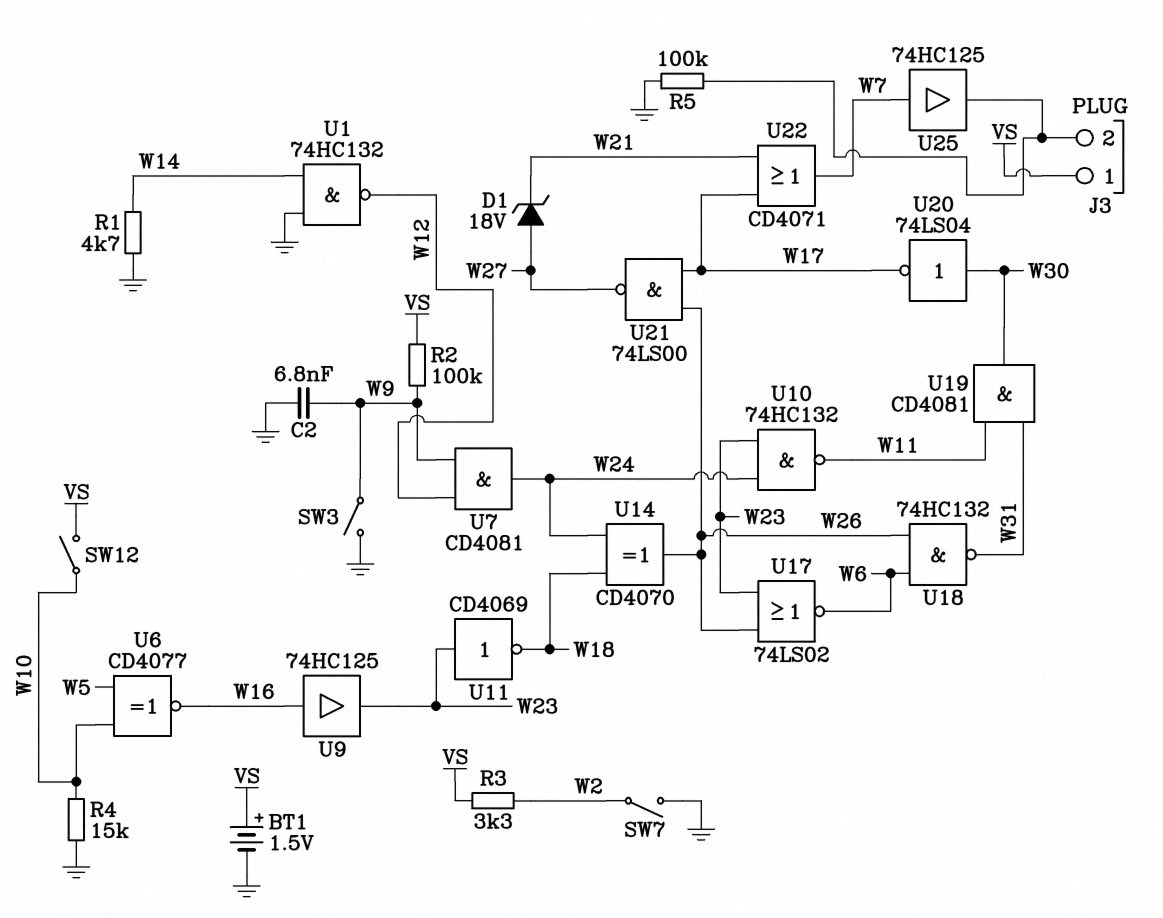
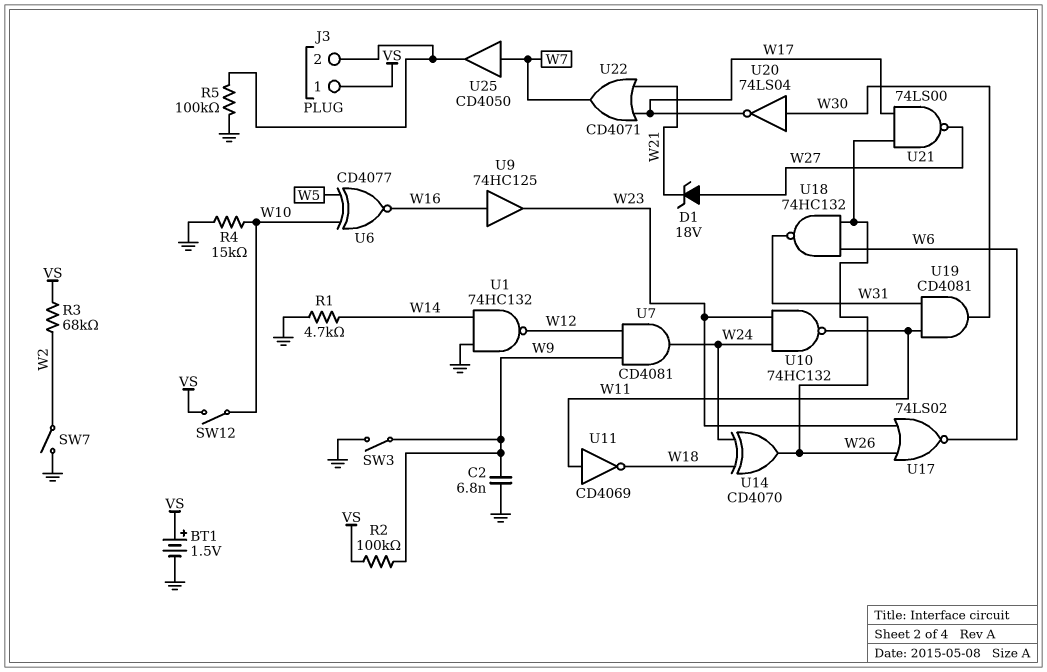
R3: 3.3k (VS, W2) -> 68k (VS, W2)
U11: NOT CD4069 (in W23, out W18) -> NOT CD4069 (in W11, out W18)
U25: buffer 74HC125 (in W7, out J3/2) -> buffer CD4050 (in W7, out J3/2)

